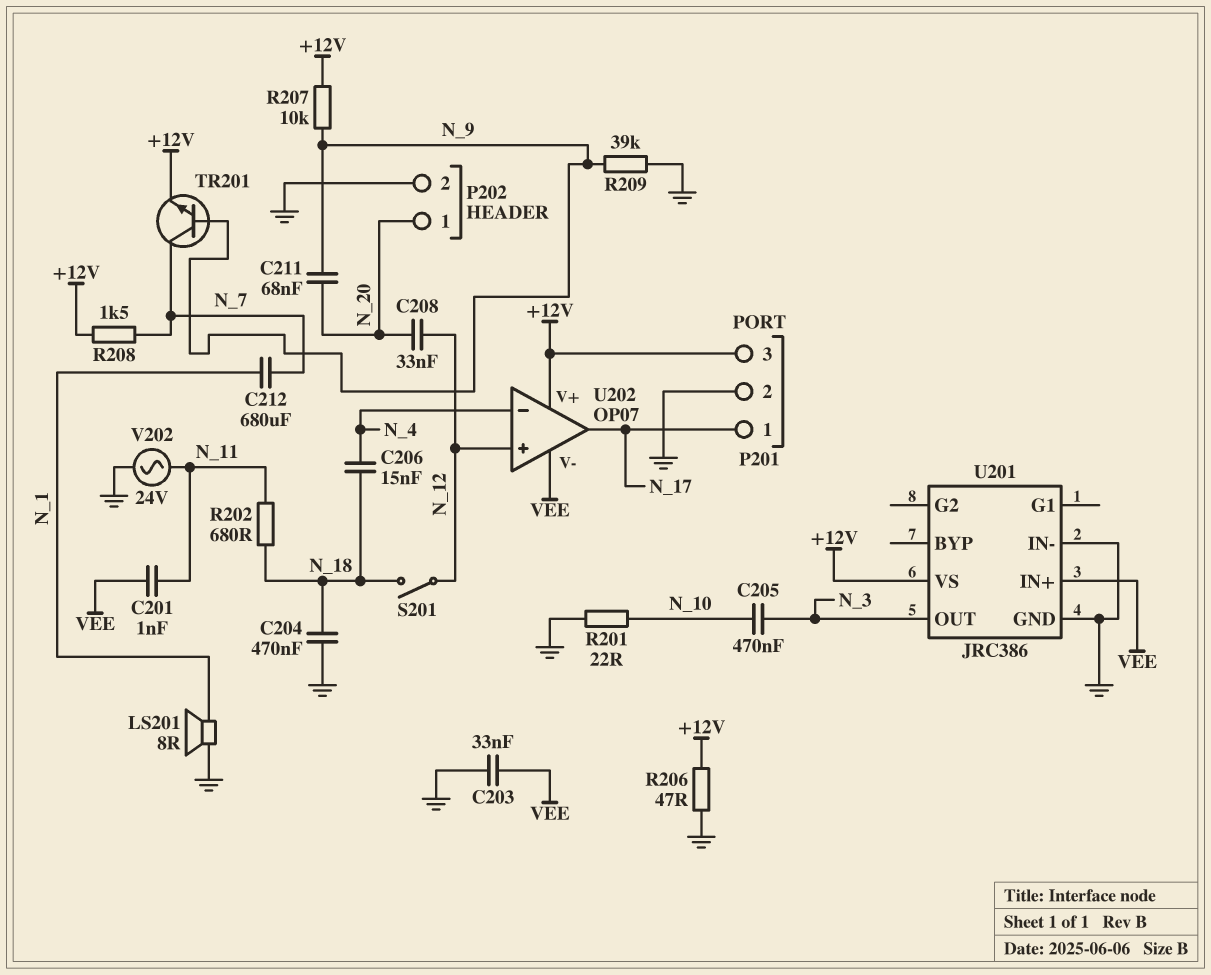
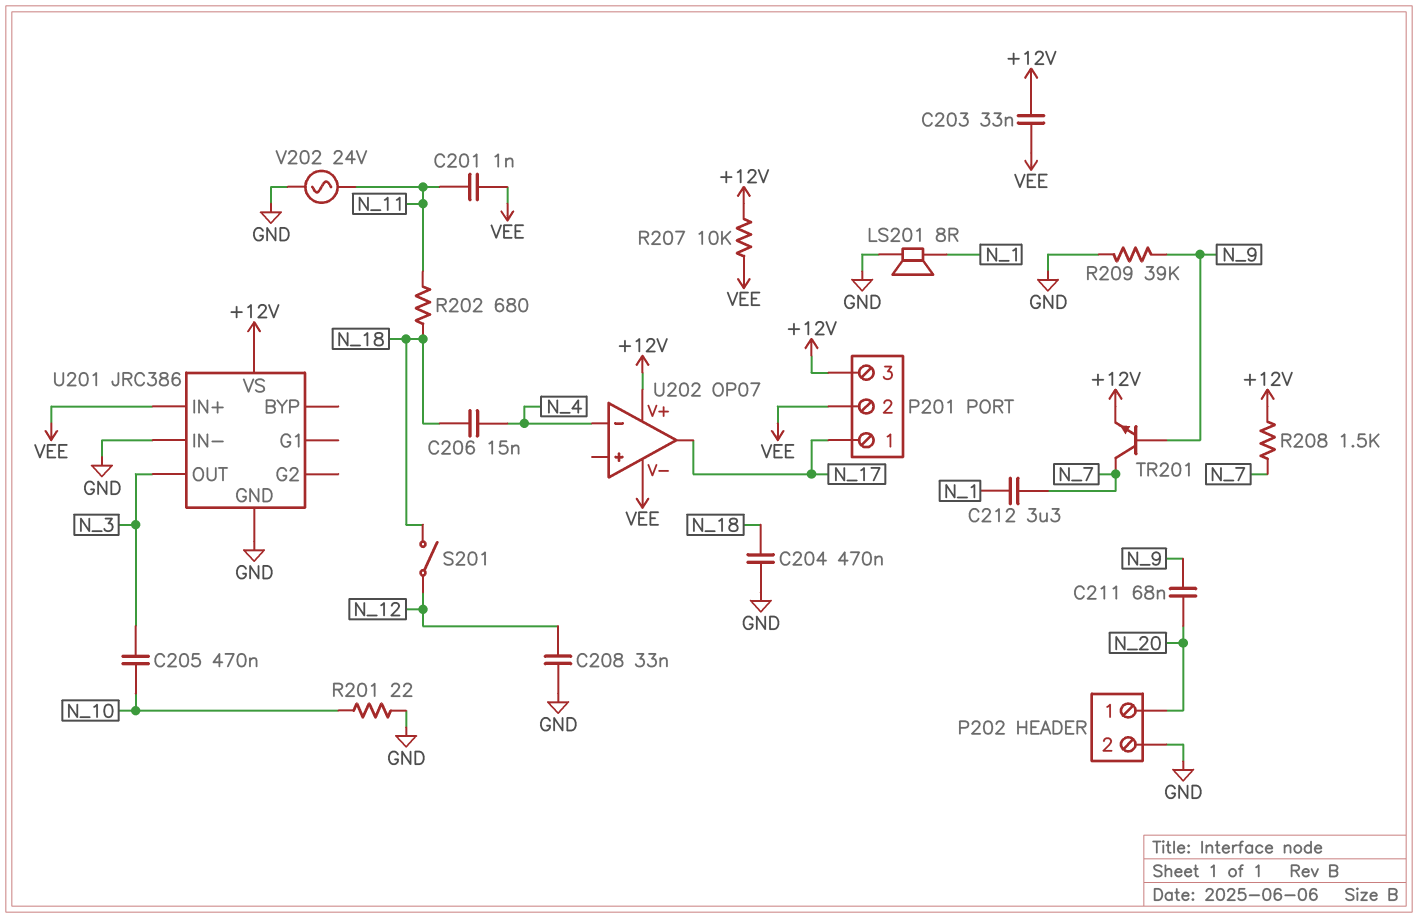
C203: 33nF (GND, VEE) -> 33nF (+12V, VEE)
C208: 33nF (N_12, N_20) -> 33nF (GND, N_12)
C212: 680uF (N_1, N_7) -> 3.3uF (N_1, N_7)
P201 pin 2: GND -> VEE
R206: 47 (+12V, GND) -> none
R207: 10k (+12V, N_9) -> 10k (+12V, VEE)
U202 pin in+: N_12 -> none

